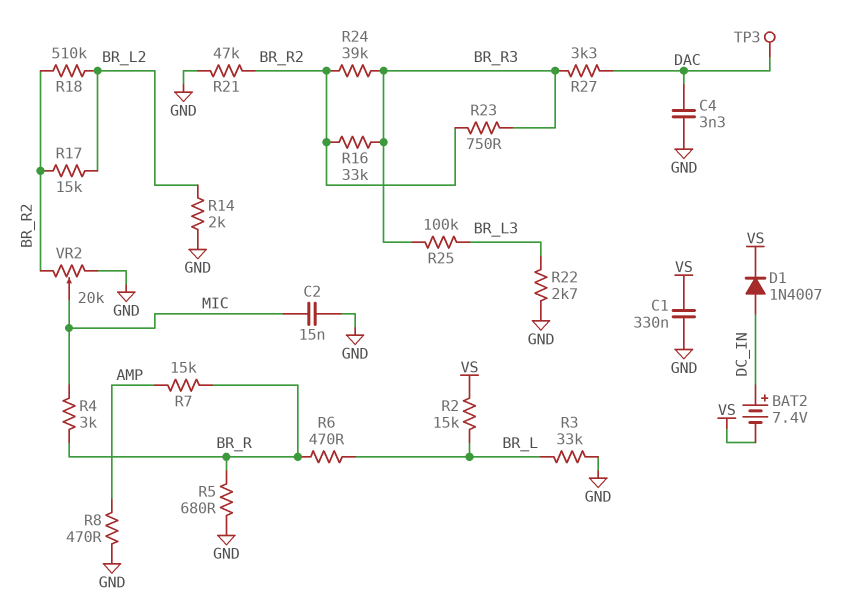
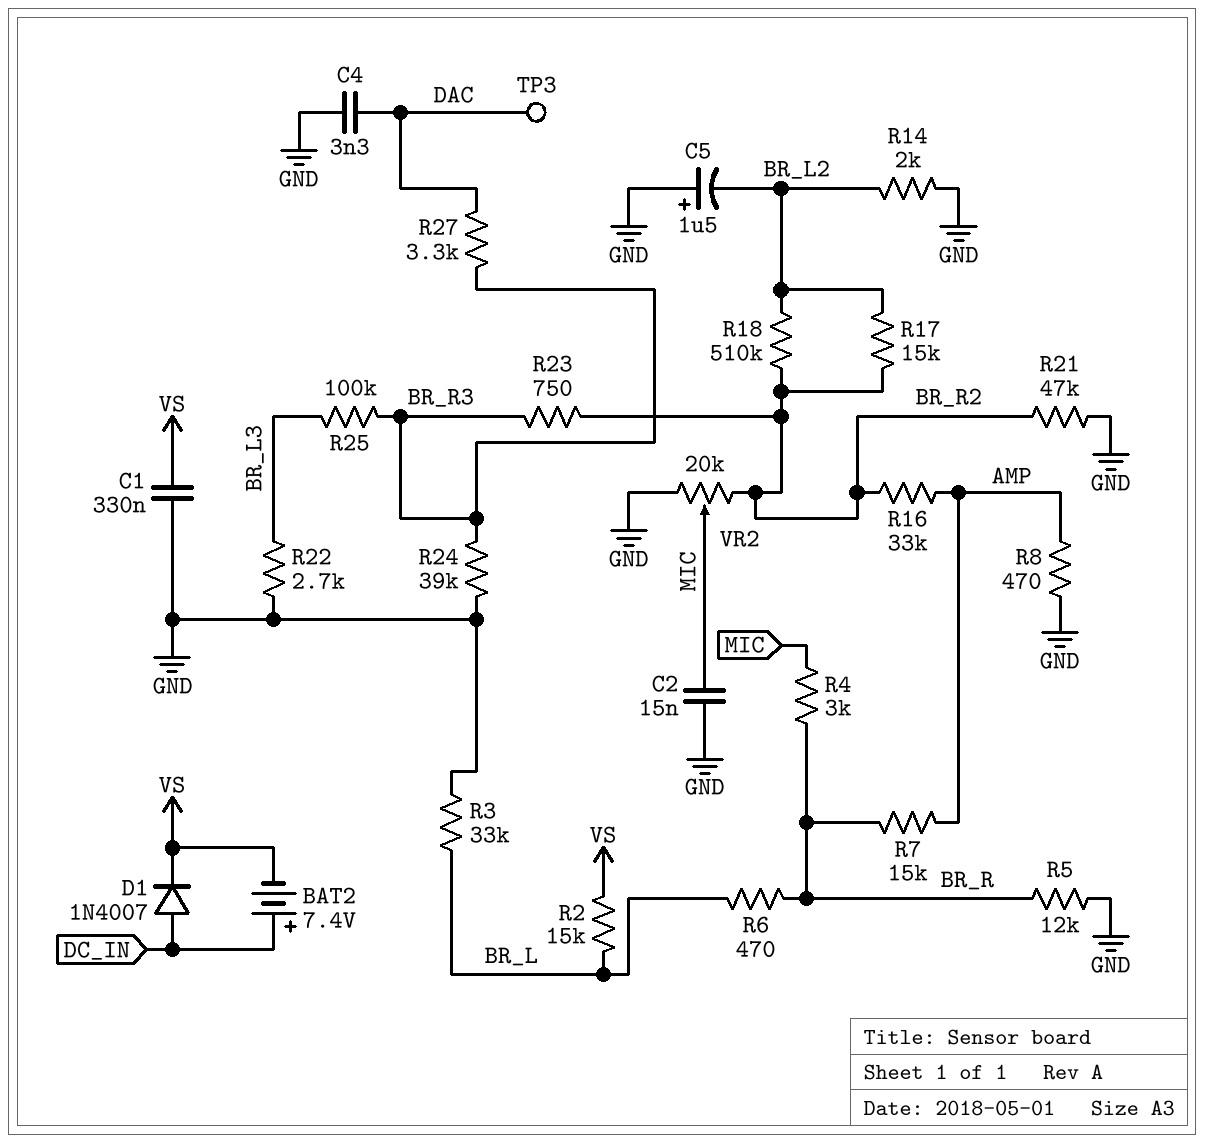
C5: none -> 1.5uF (plus GND, minus BR_L2)
R5: 680 (BR_R, GND) -> 12k (BR_R, GND)
R16: 33k (BR_R2, BR_R3) -> 33k (AMP, BR_R2)
R24: 39k (BR_R2, BR_R3) -> 39k (BR_R3, GND)

